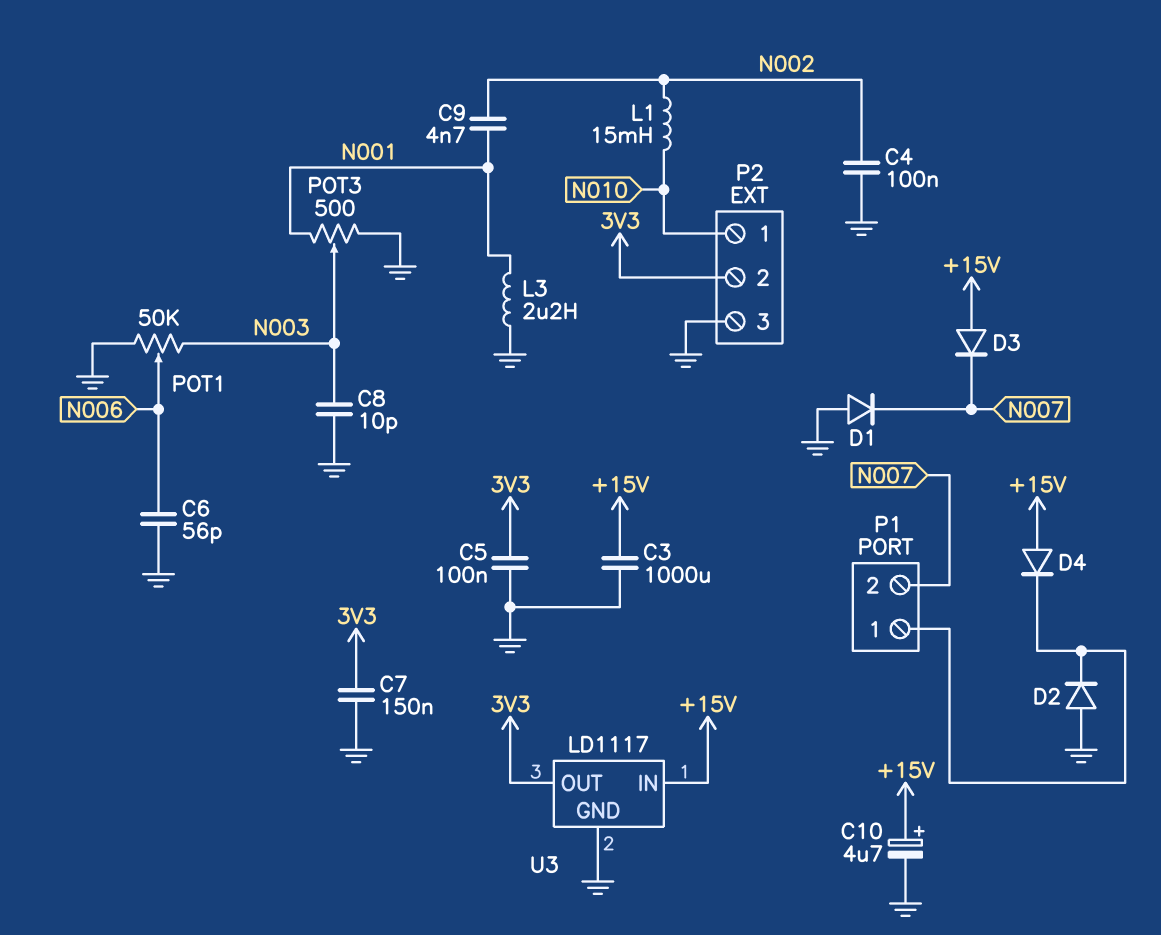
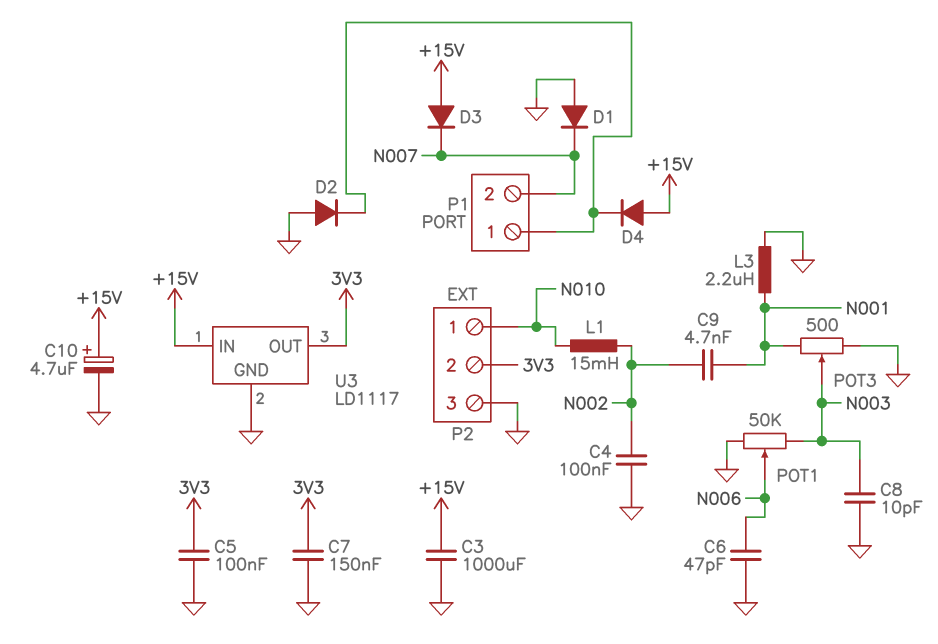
C6: 56pF (GND, N006) -> 47pF (GND, N006)

